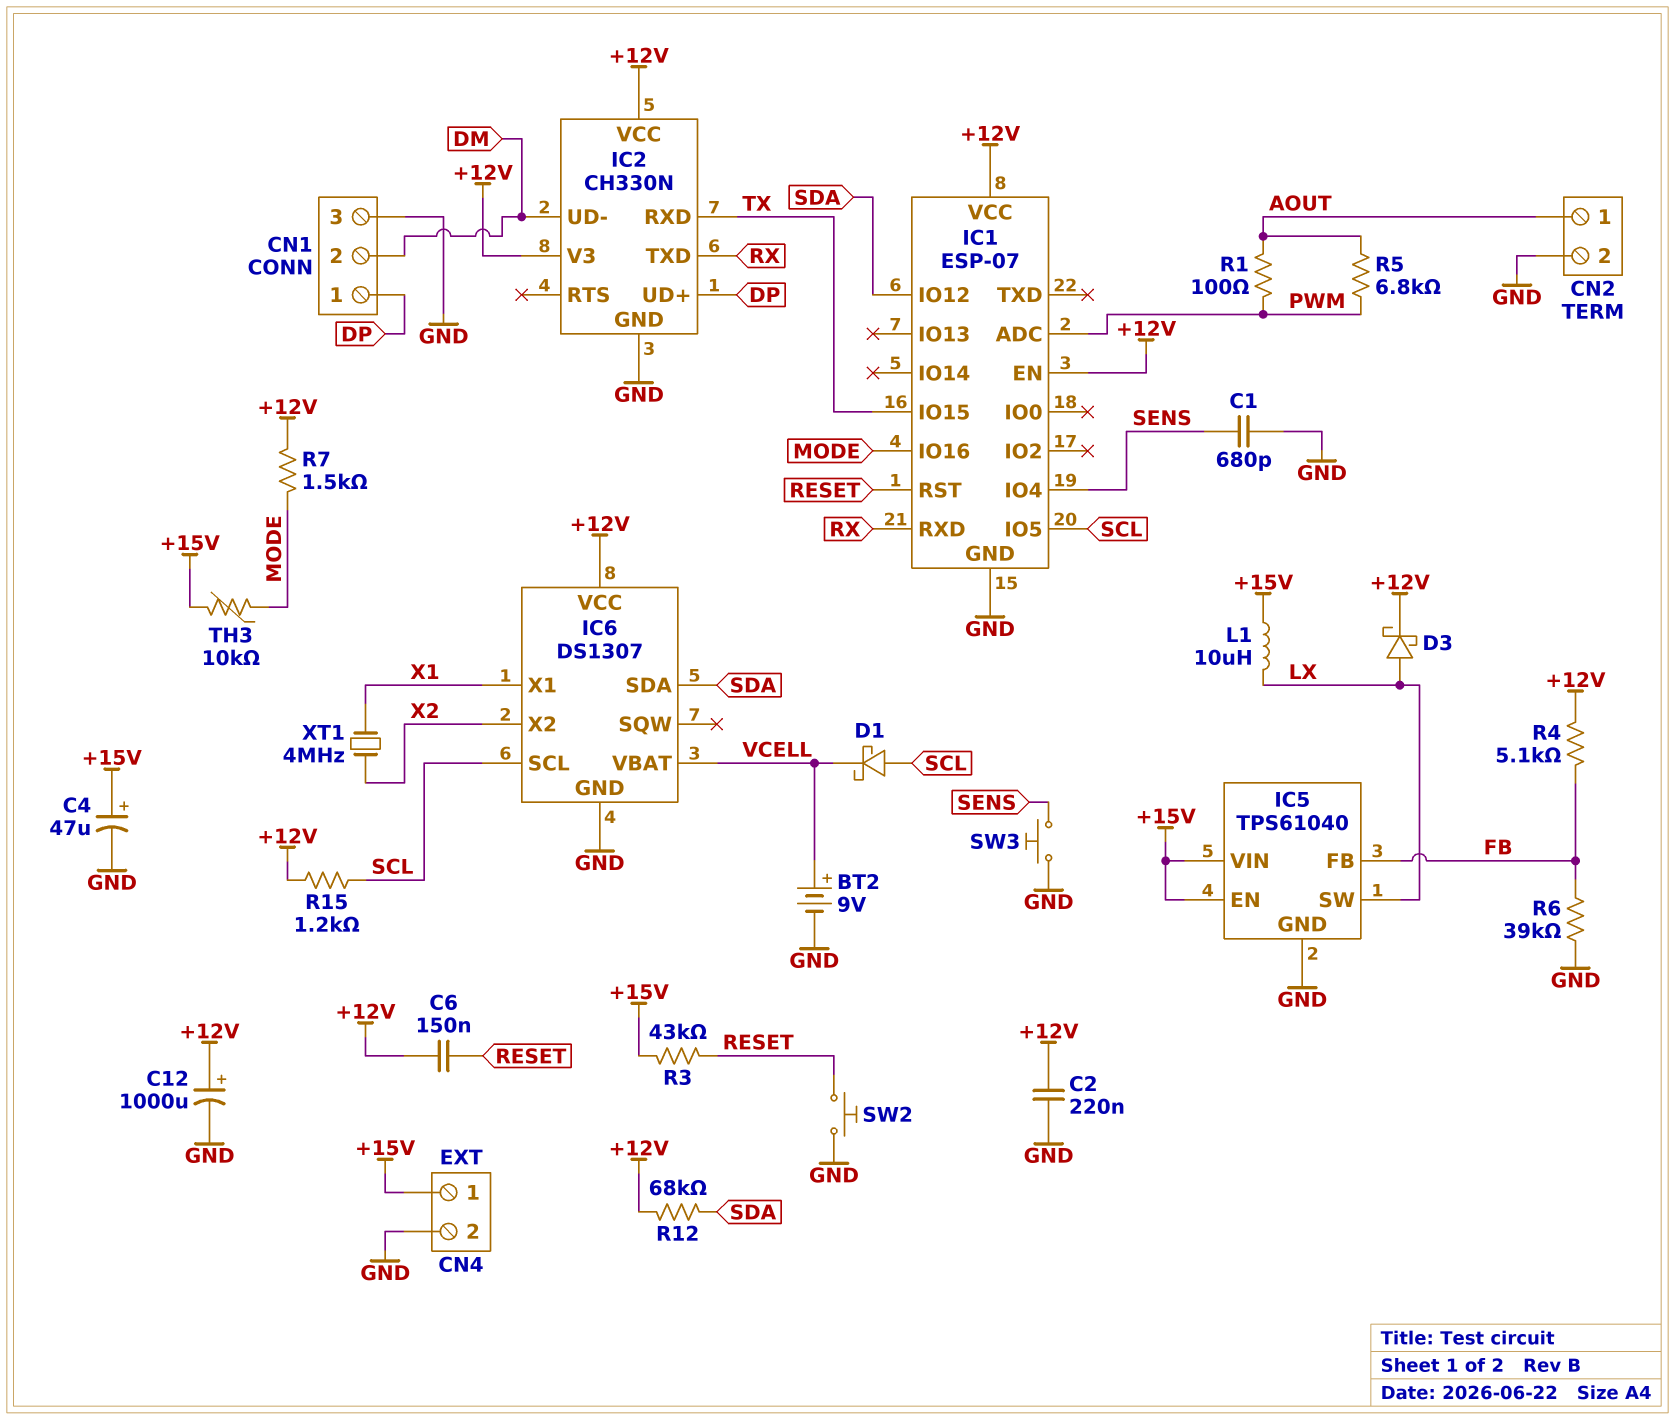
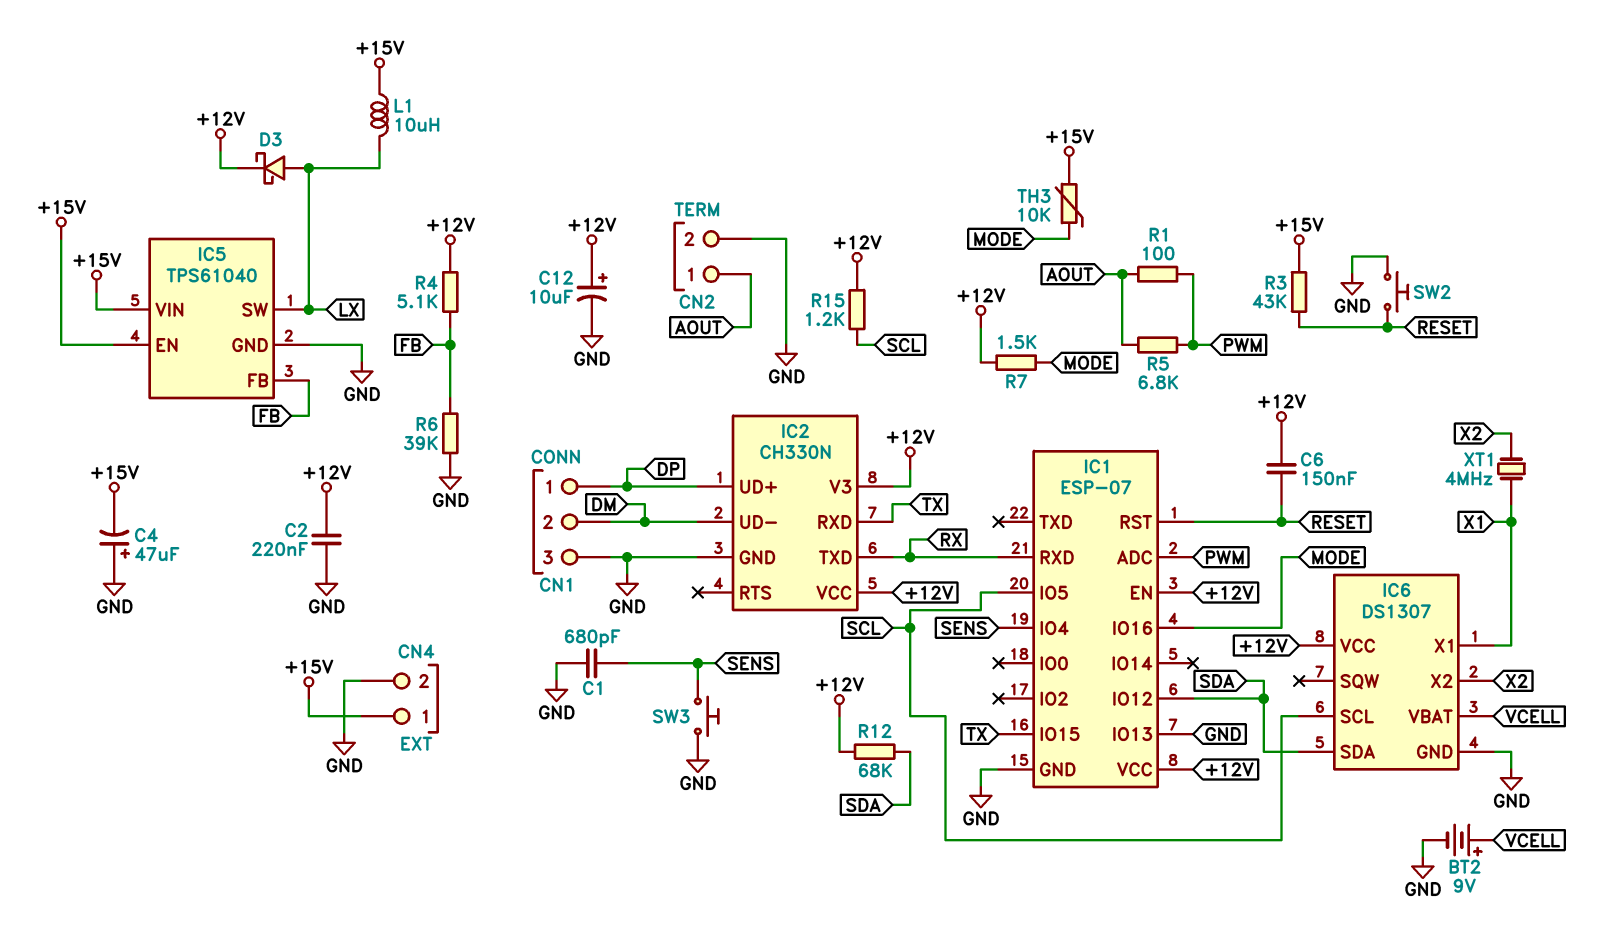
C4: 47uF (plus +15V, minus GND) -> 47uF (plus GND, minus +15V)
C12: 1000uF (plus +12V, minus GND) -> 10uF (plus +12V, minus GND)
D1: schottky (A SCL, K VCELL) -> none
IC1 pin IO13: none -> GND

